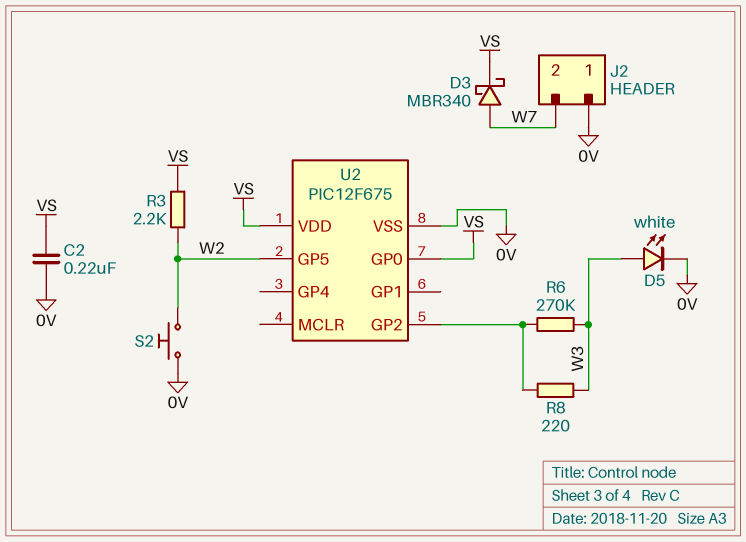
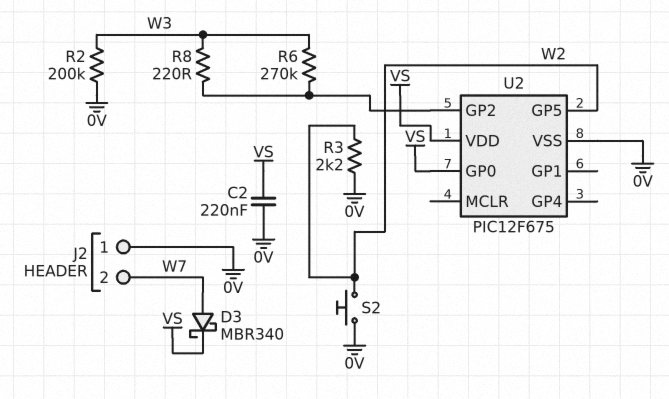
D5: LED white (A W3, K 0V) -> none
R2: none -> 200k (0V, W3)
R3: 2.2k (VS, W2) -> 2.2k (0V, W2)

